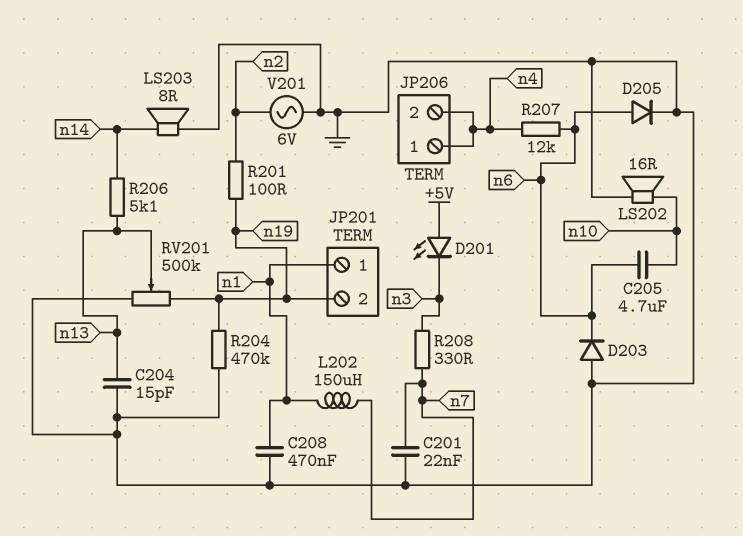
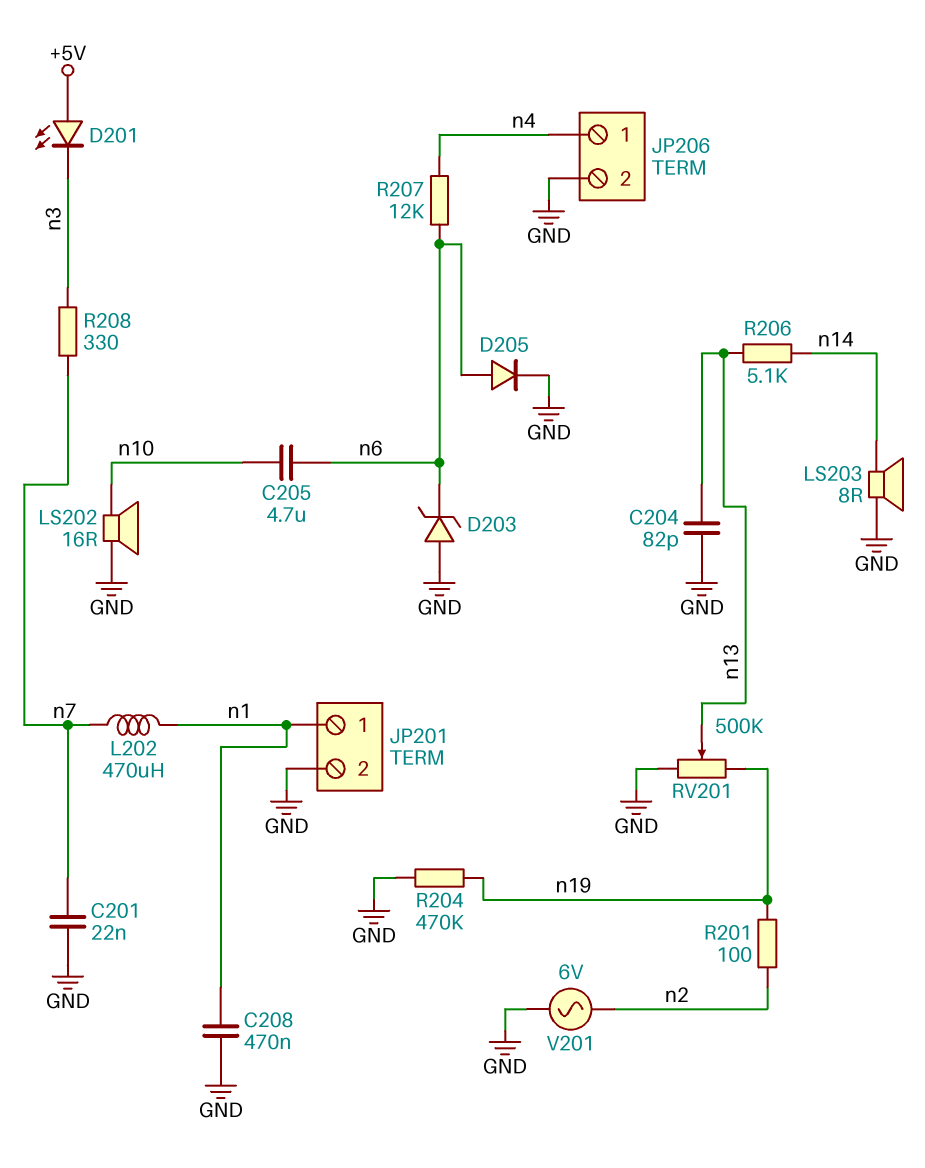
C204: 15pF (GND, n13) -> 82pF (GND, n13)
D203: diode (A GND, K n6) -> zener (A GND, K n6)
JP201 pin 2: n19 -> GND
JP206 pin 2: n4 -> GND
L202: 150uH (n1, n7) -> 470uH (n1, n7)

